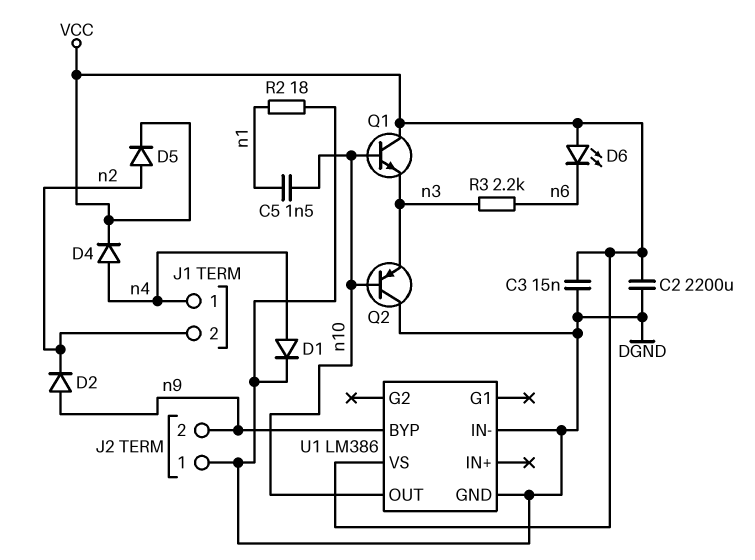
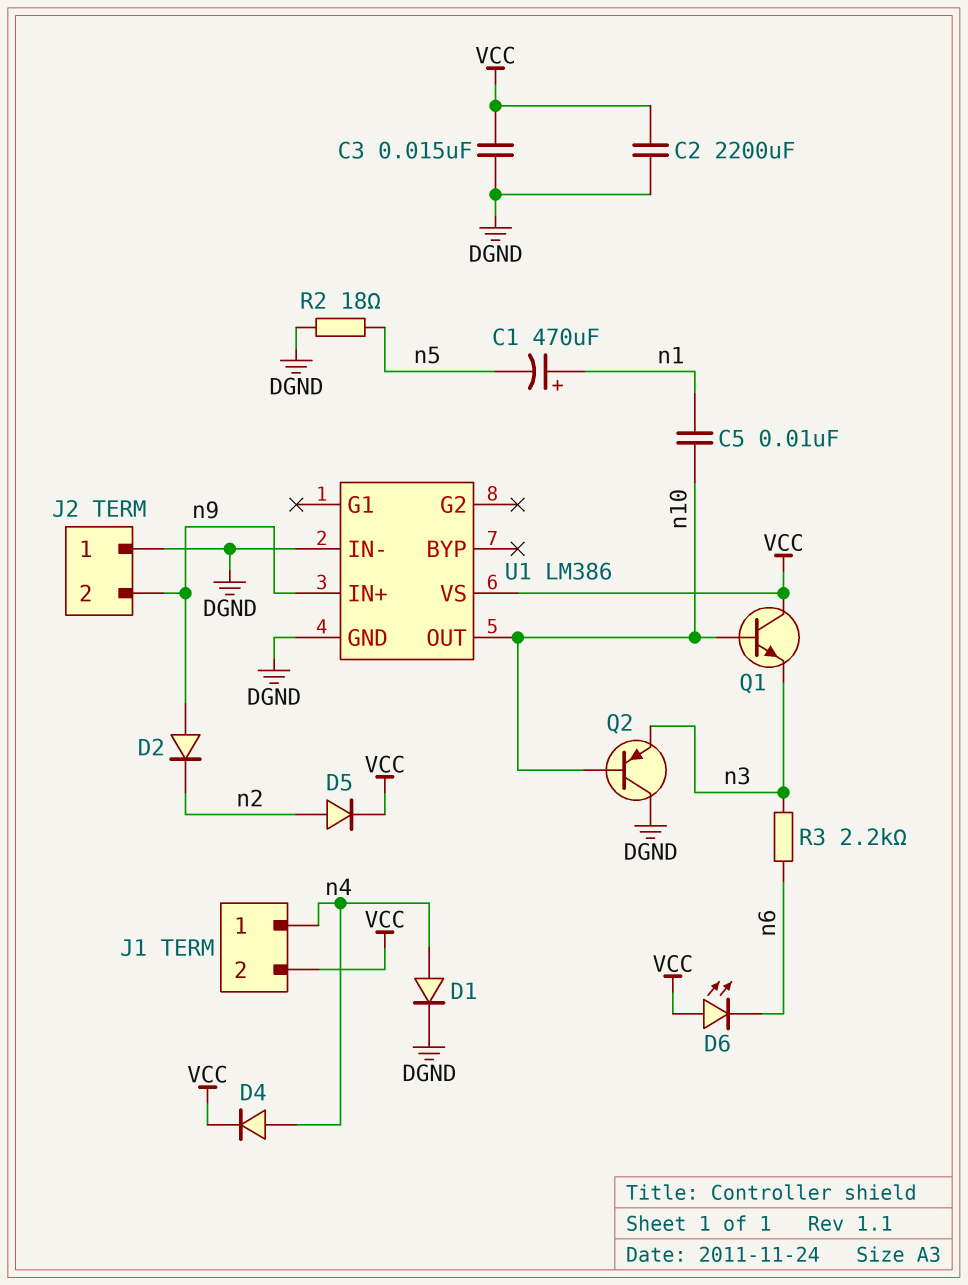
C1: none -> 470uF (plus n1, minus n5)
C5: 1.5nF (n1, n10) -> 10nF (n1, n10)
J1 pin 2: n2 -> VCC
R2: 18 (DGND, n1) -> 18 (DGND, n5)
U1 pin BYP: n9 -> none
U1 pin IN+: none -> n9

